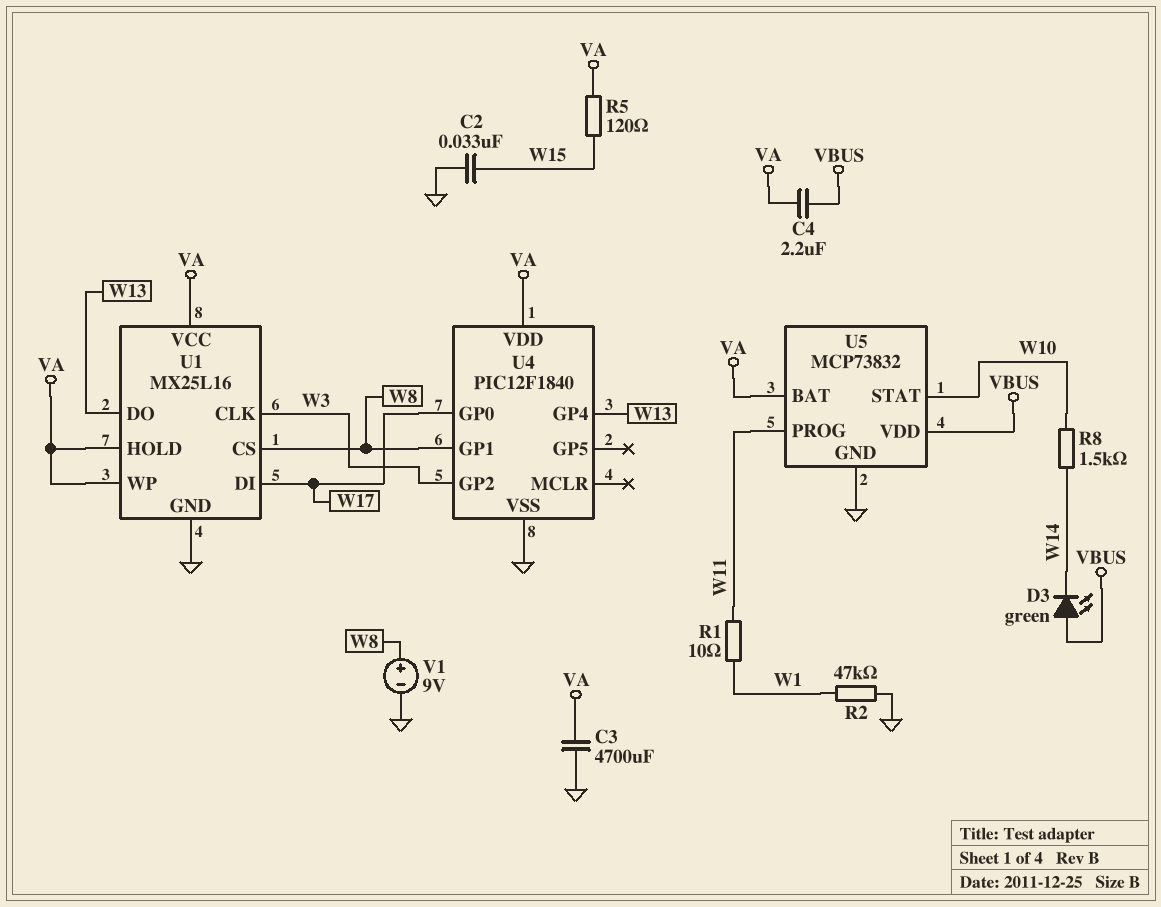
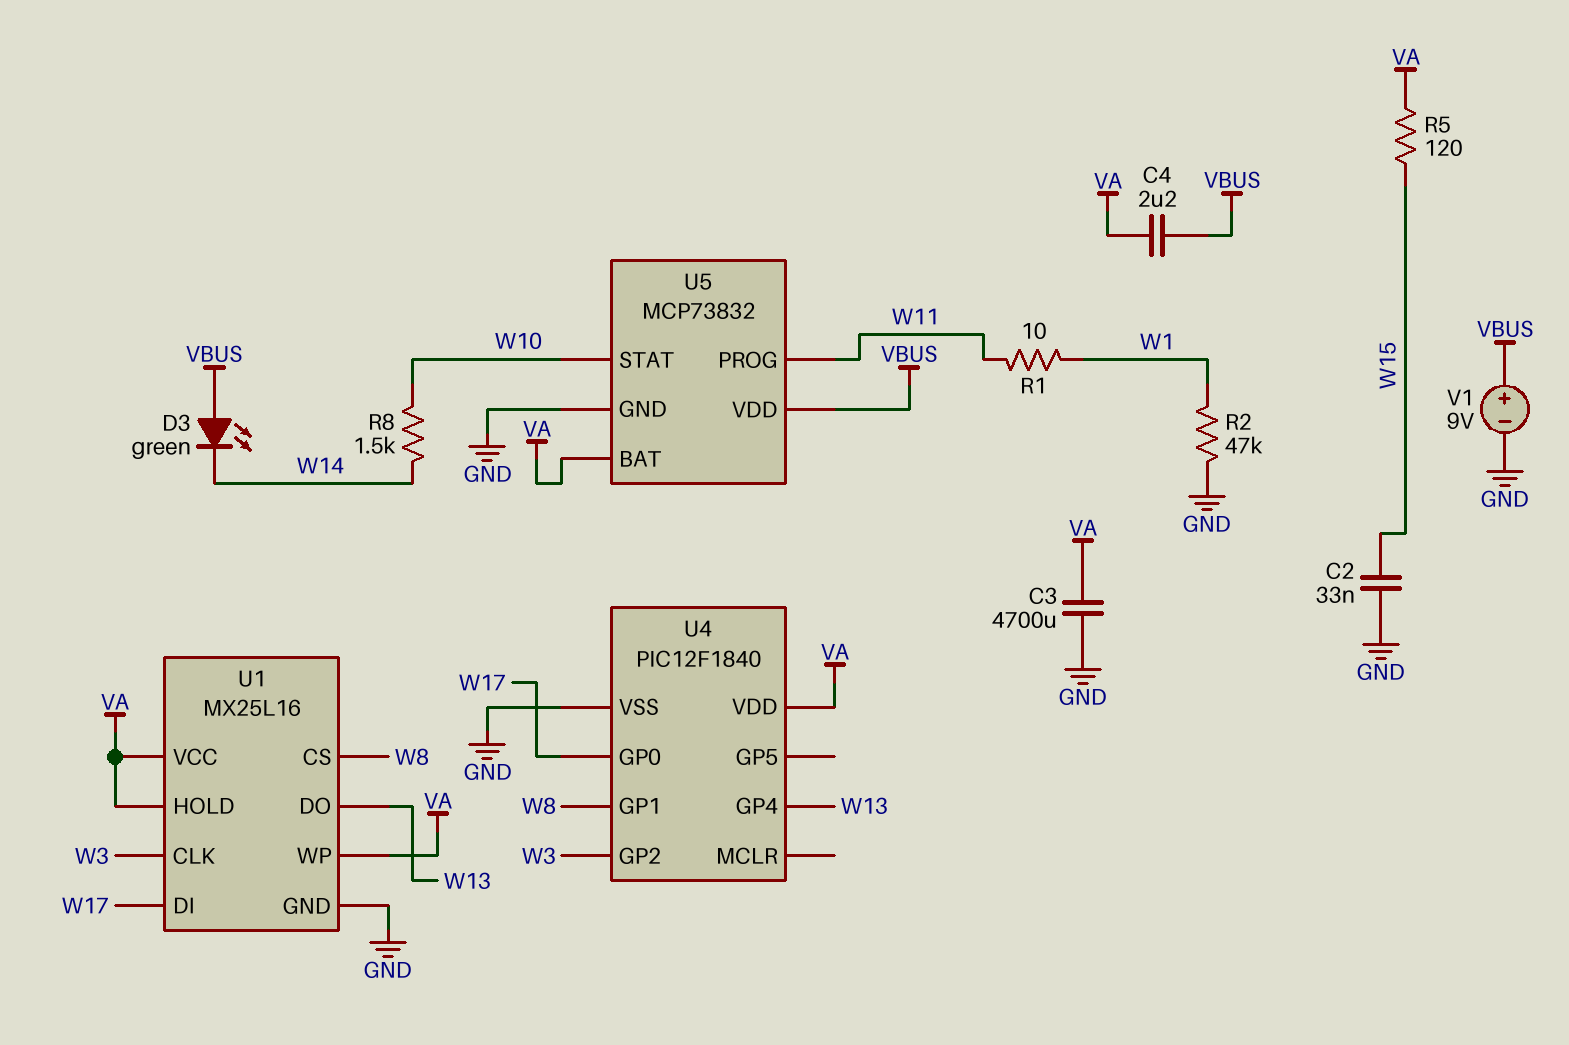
V1: 9V (plus W8, minus GND) -> 9V (plus VBUS, minus GND)

